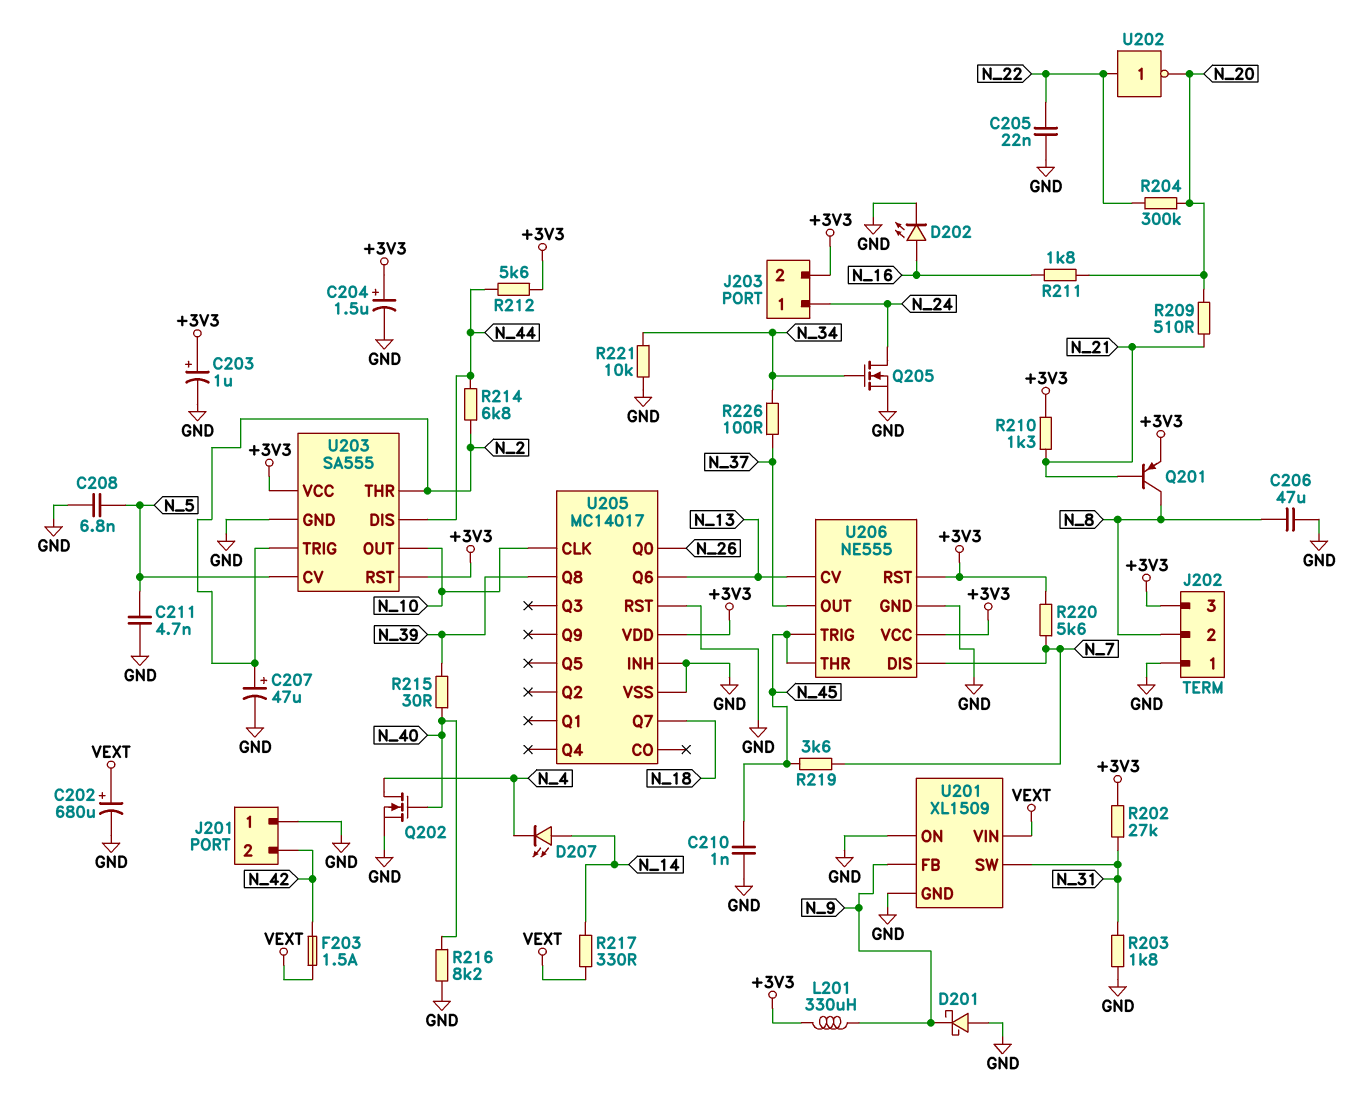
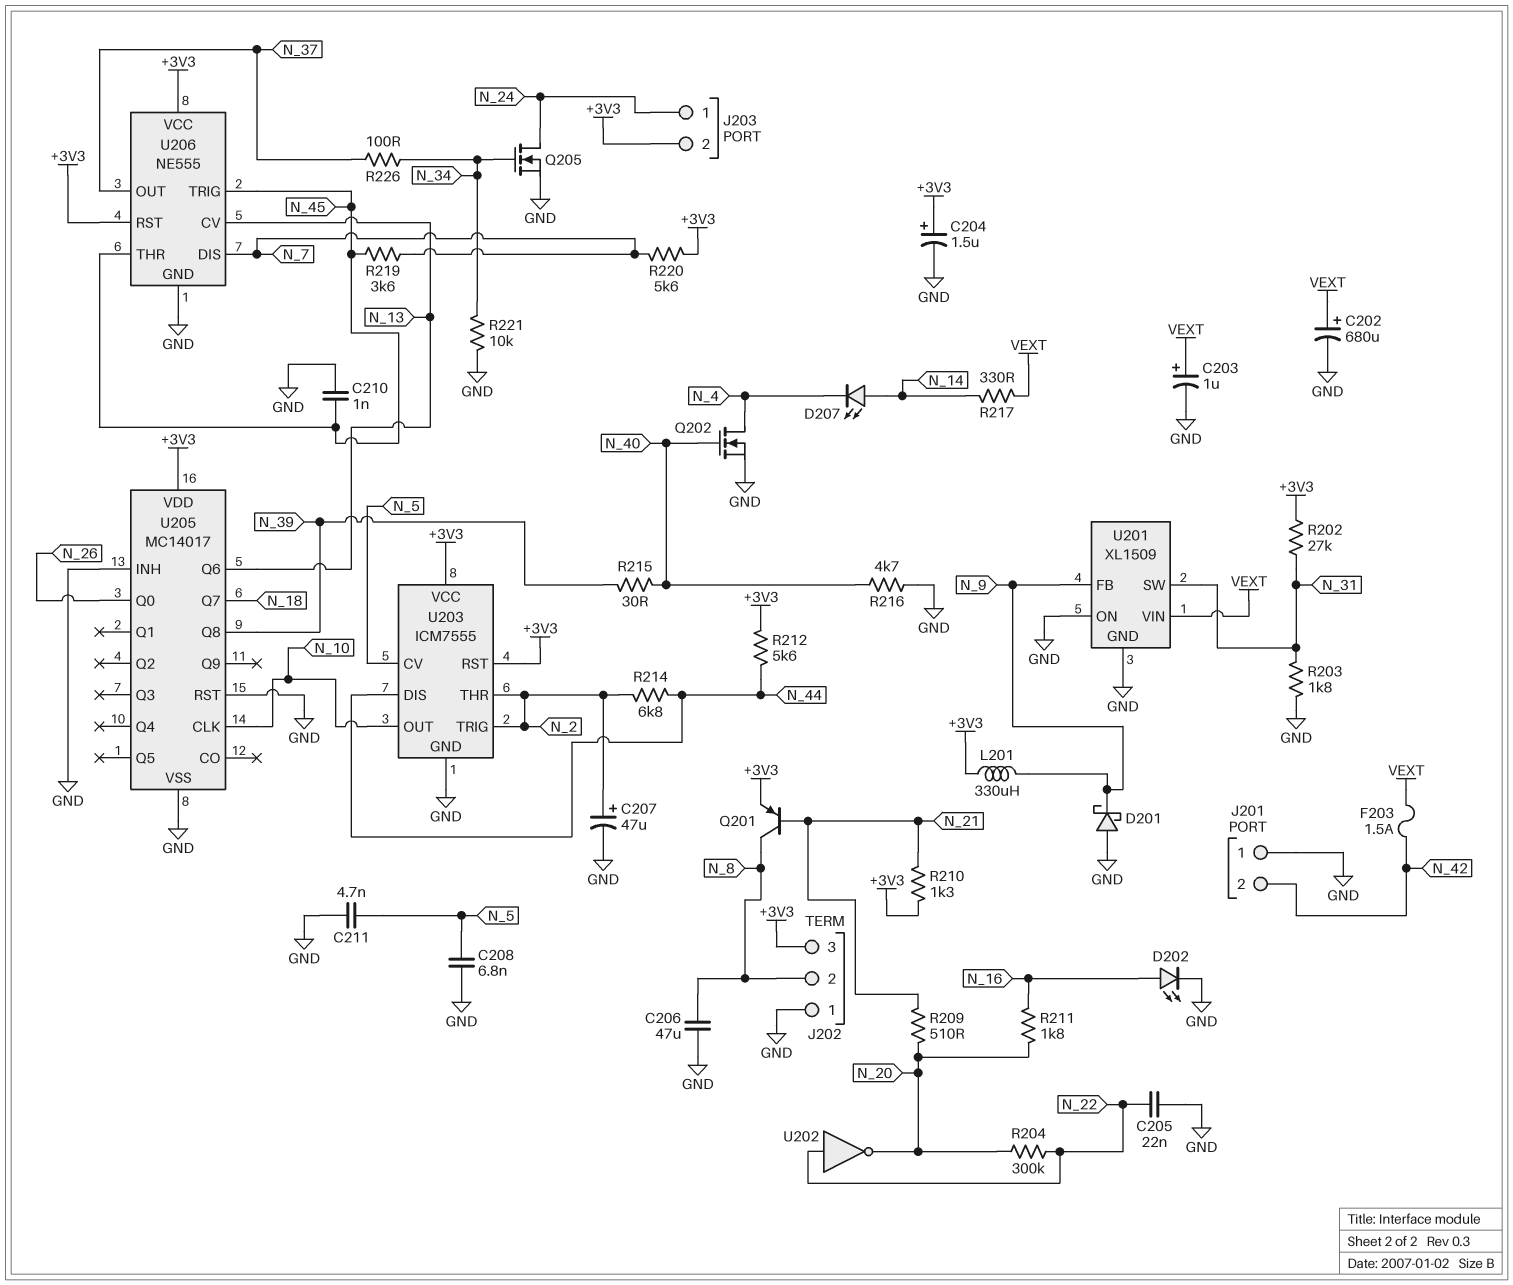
C203: 1uF (plus +3V3, minus GND) -> 1uF (plus VEXT, minus GND)
R216: 8.2k (GND, N_40) -> 4.7k (GND, N_40)
U203: SA555 -> ICM7555

